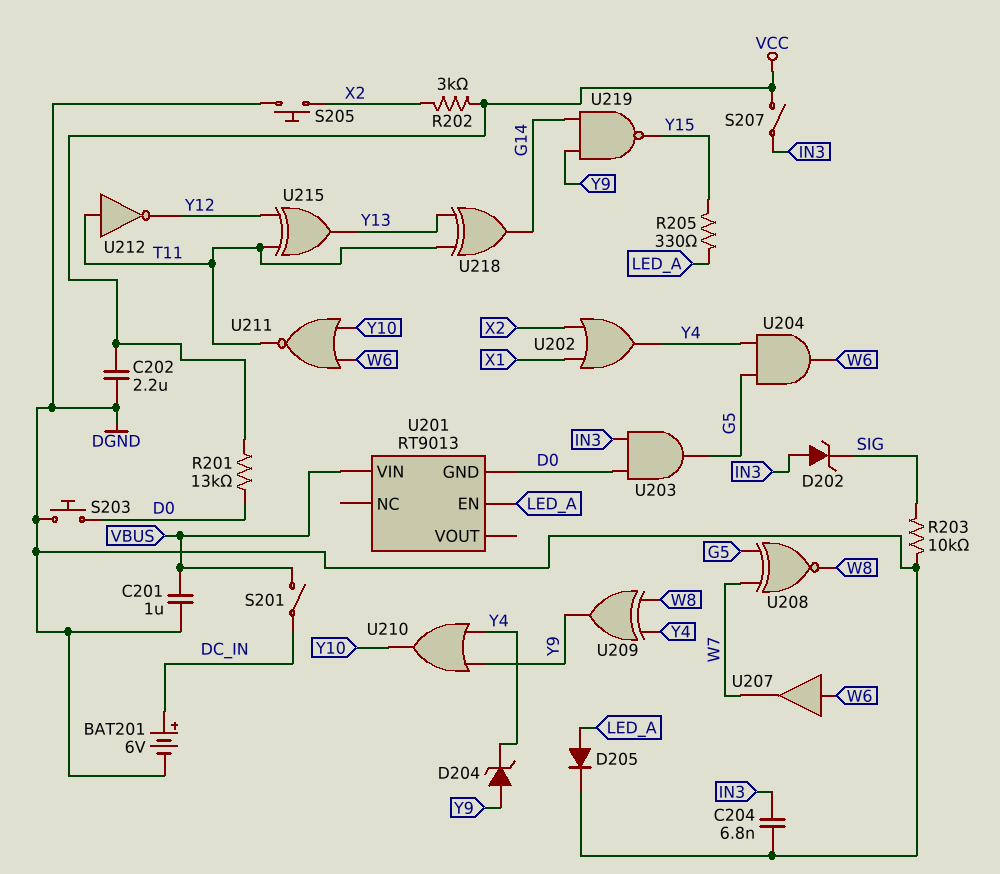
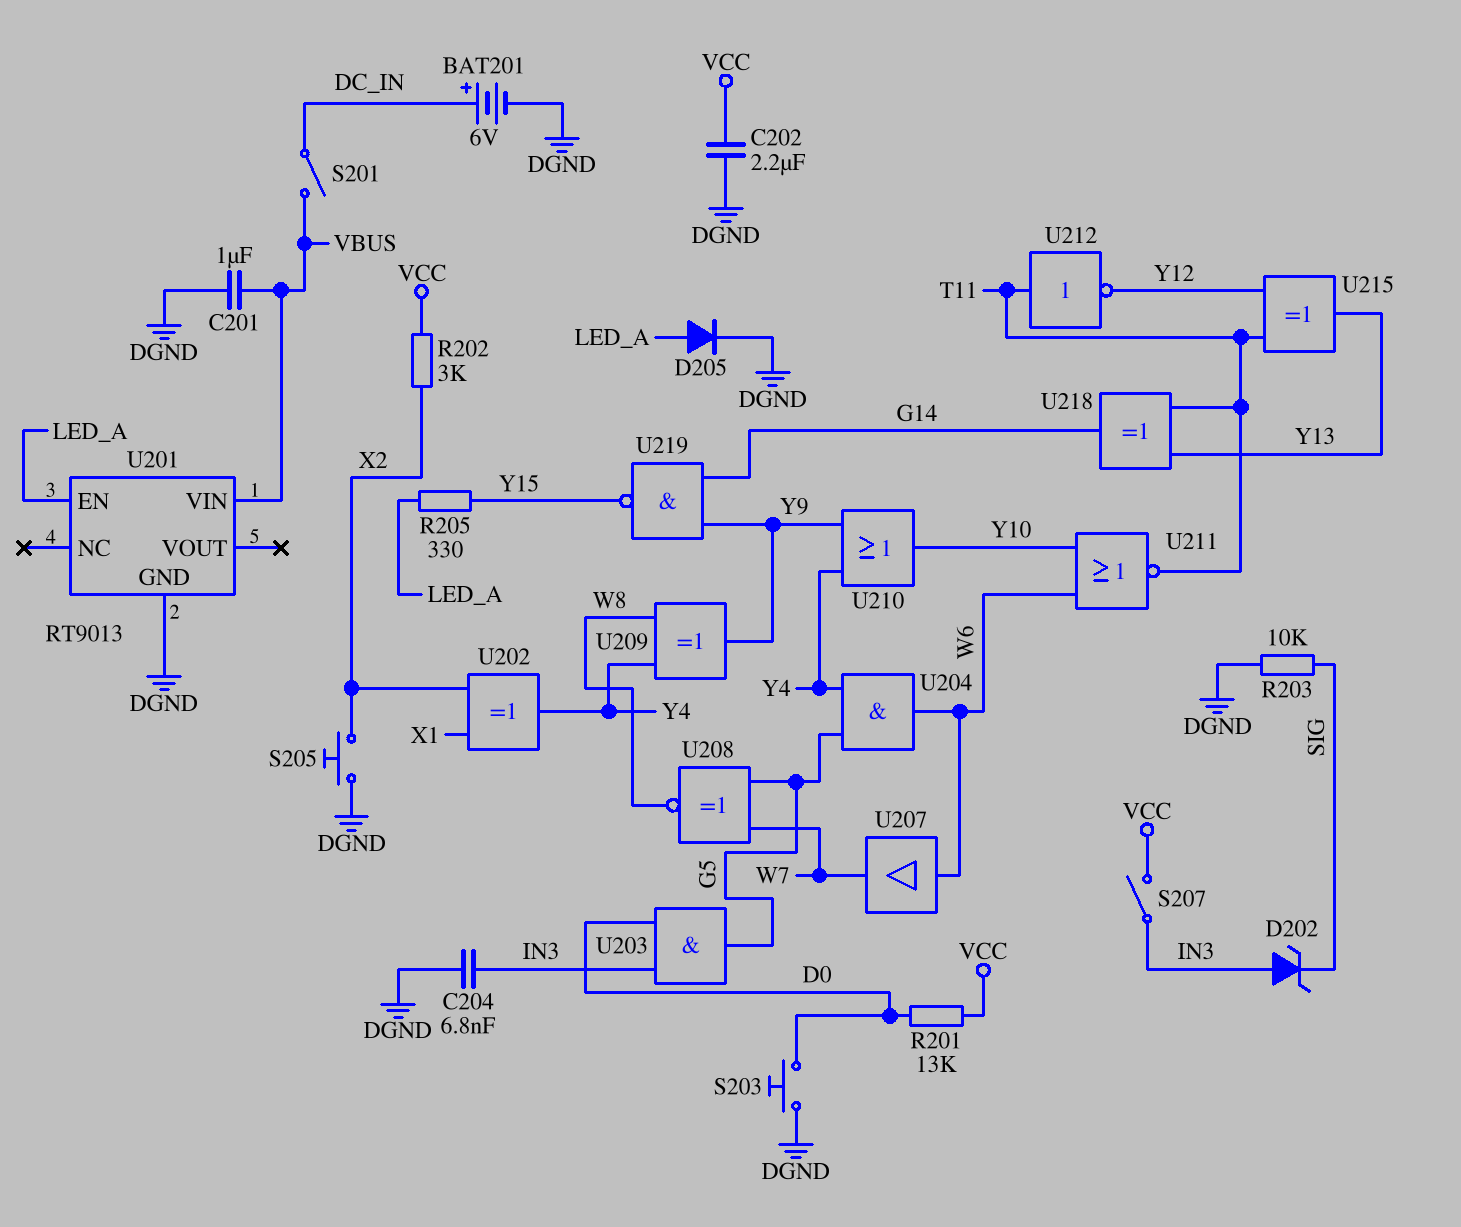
D204: zener (A Y9, K Y4) -> none
U201 pin GND: D0 -> DGND
U202: OR (in X1, in X2, out Y4) -> XOR (in X1, in X2, out Y4)

